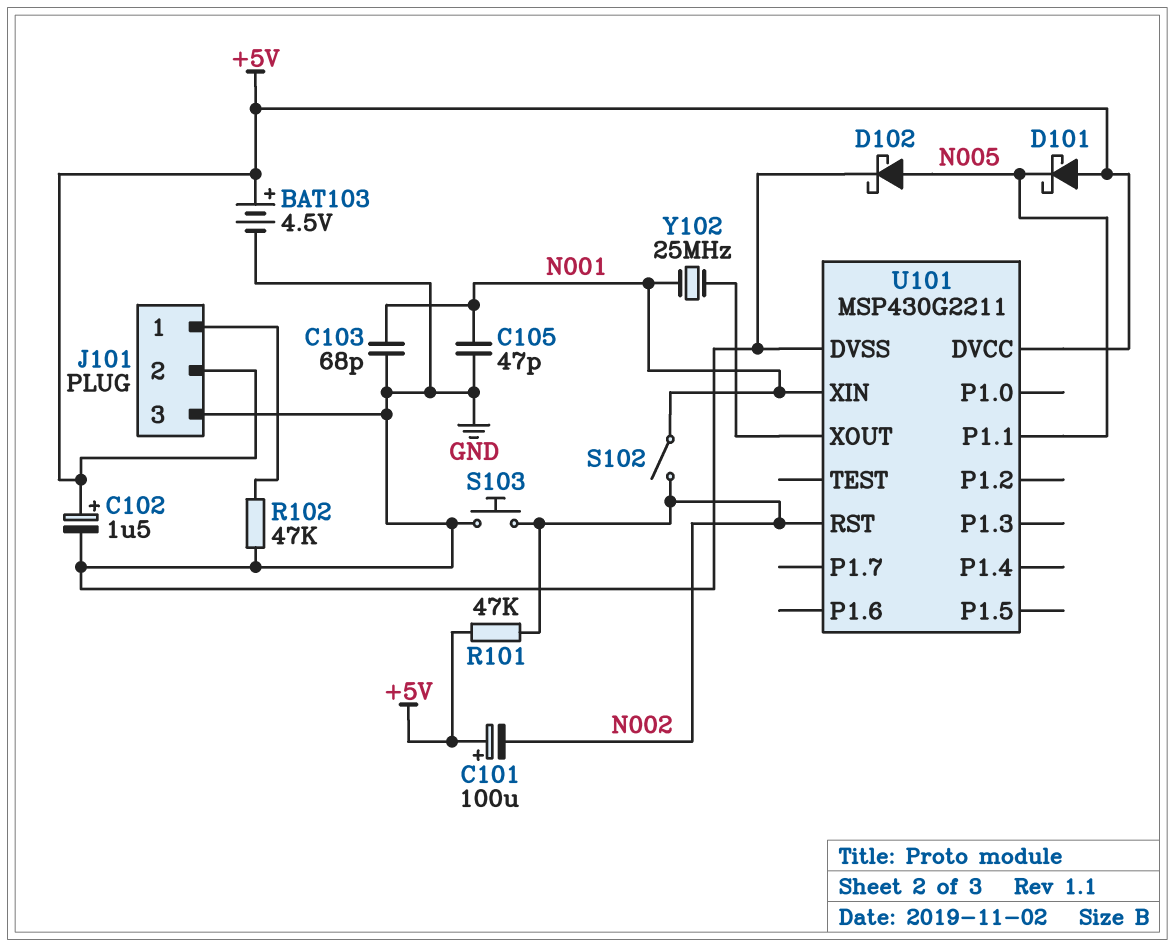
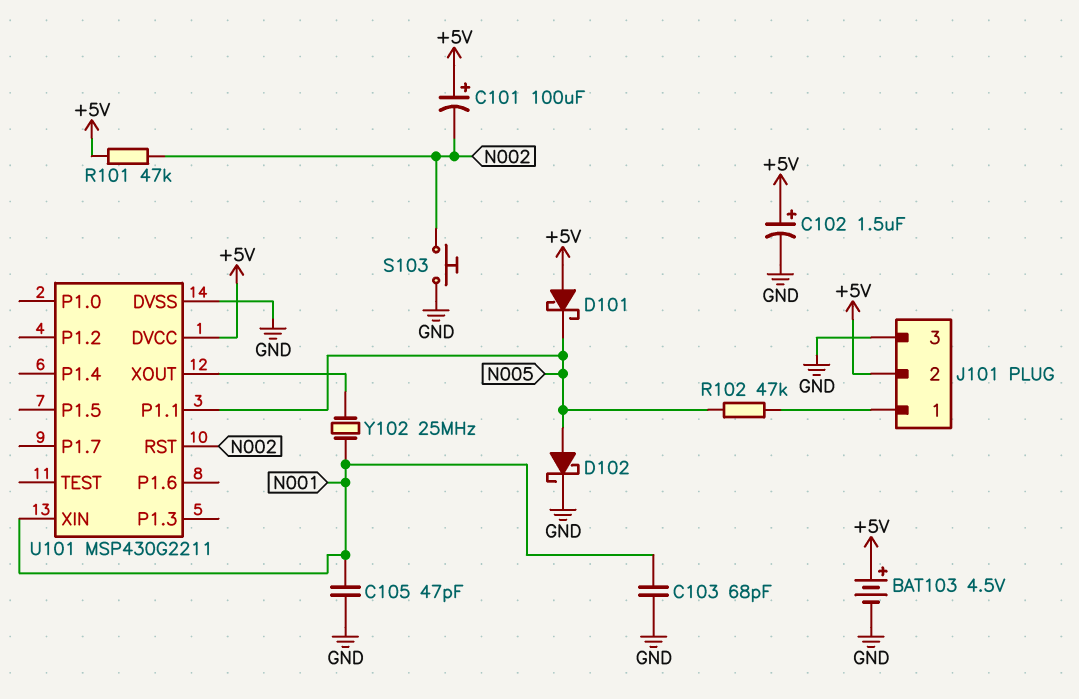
R102: 47k (GND, J101/1) -> 47k (J101/1, N005)
S102: switch (N001, N002) -> none

